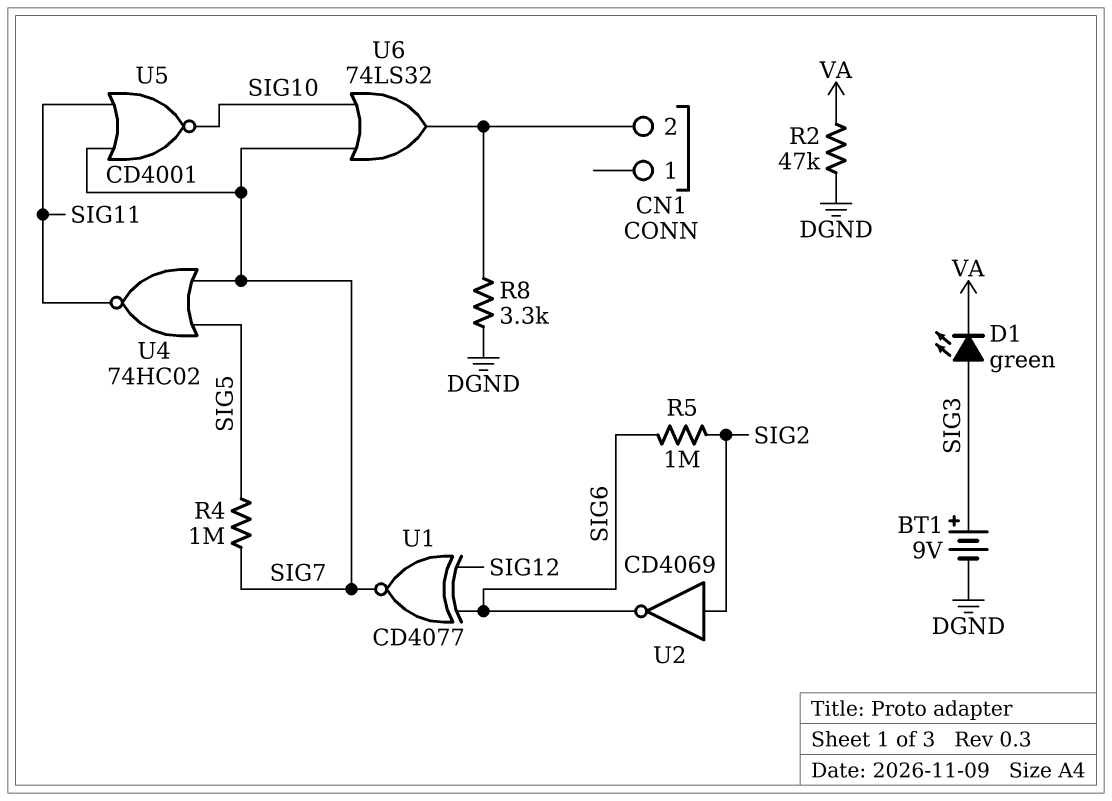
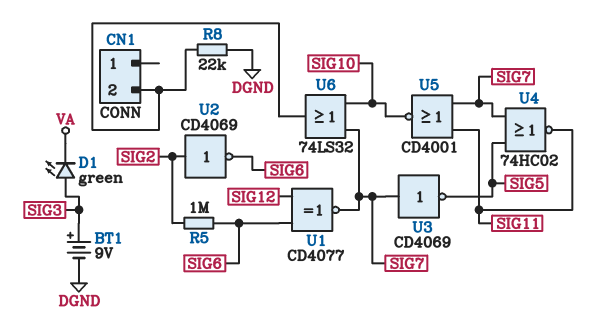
R2: 47k (DGND, VA) -> none
R4: 1M (SIG5, SIG7) -> none
R8: 3.3k (CN1/2, DGND) -> 22k (CN1/2, DGND)
U3: none -> NOT CD4069 (in SIG7, out SIG5)

